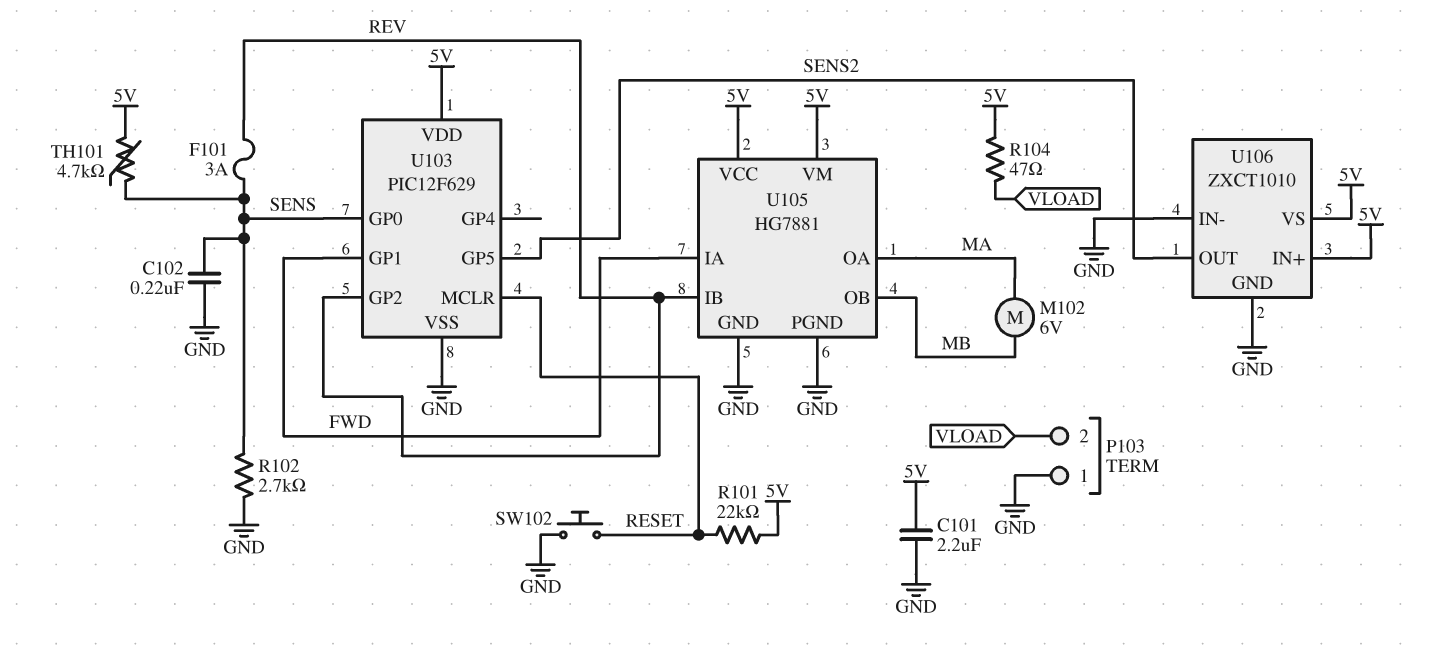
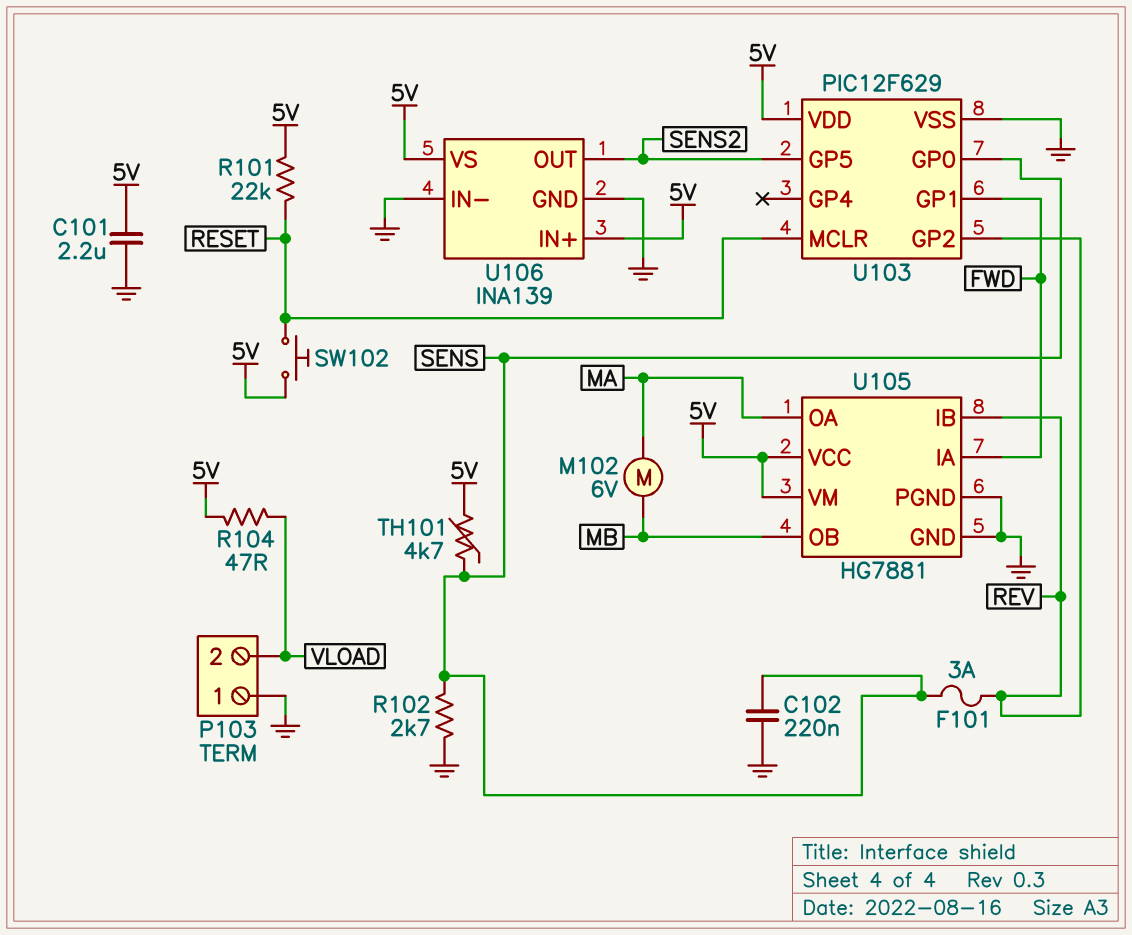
SW102: button (GND, RESET) -> button (5V, RESET)
U106: ZXCT1010 -> INA139

